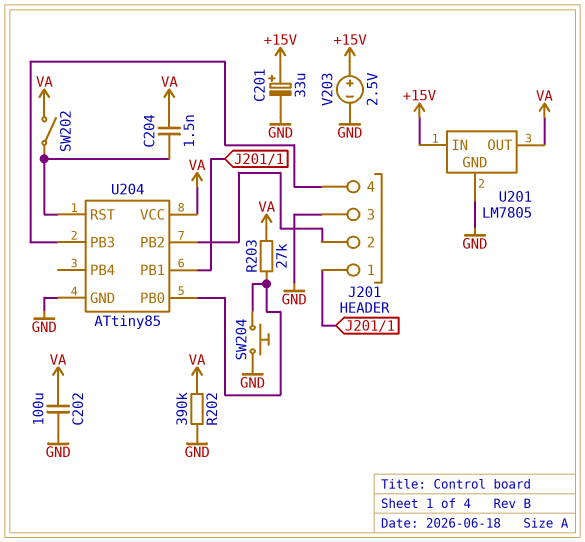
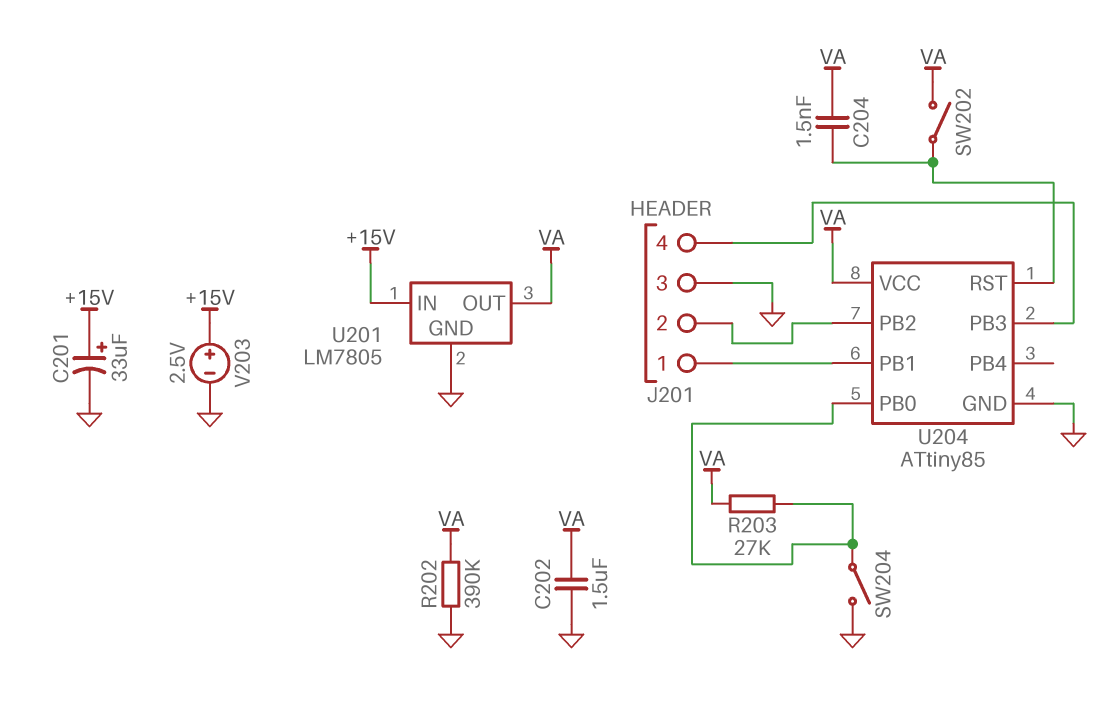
C202: 100uF (GND, VA) -> 1.5uF (GND, VA)
SW204: button (GND, U204/PB0) -> switch (GND, U204/PB0)

